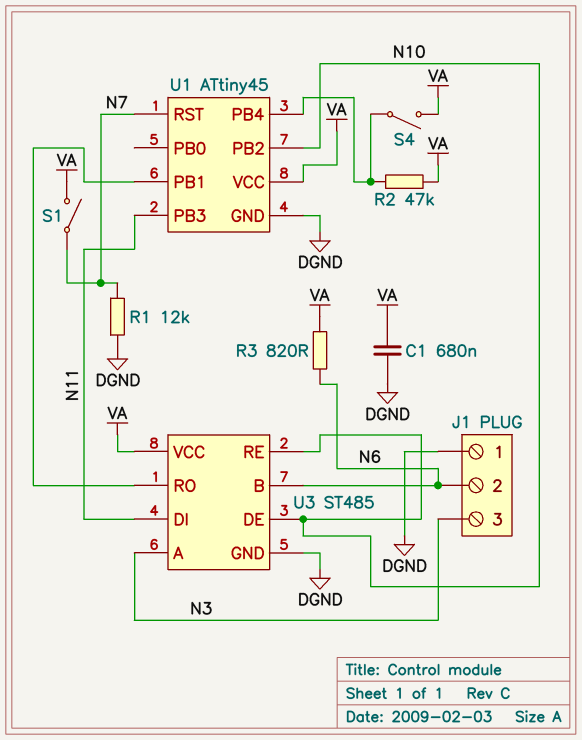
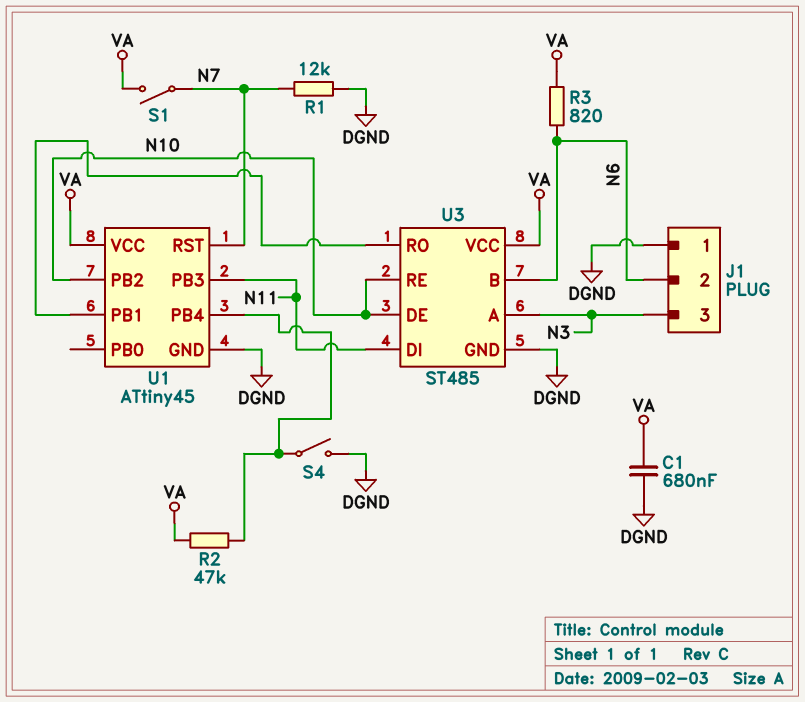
S4: switch (U1/PB4, VA) -> switch (DGND, U1/PB4)

